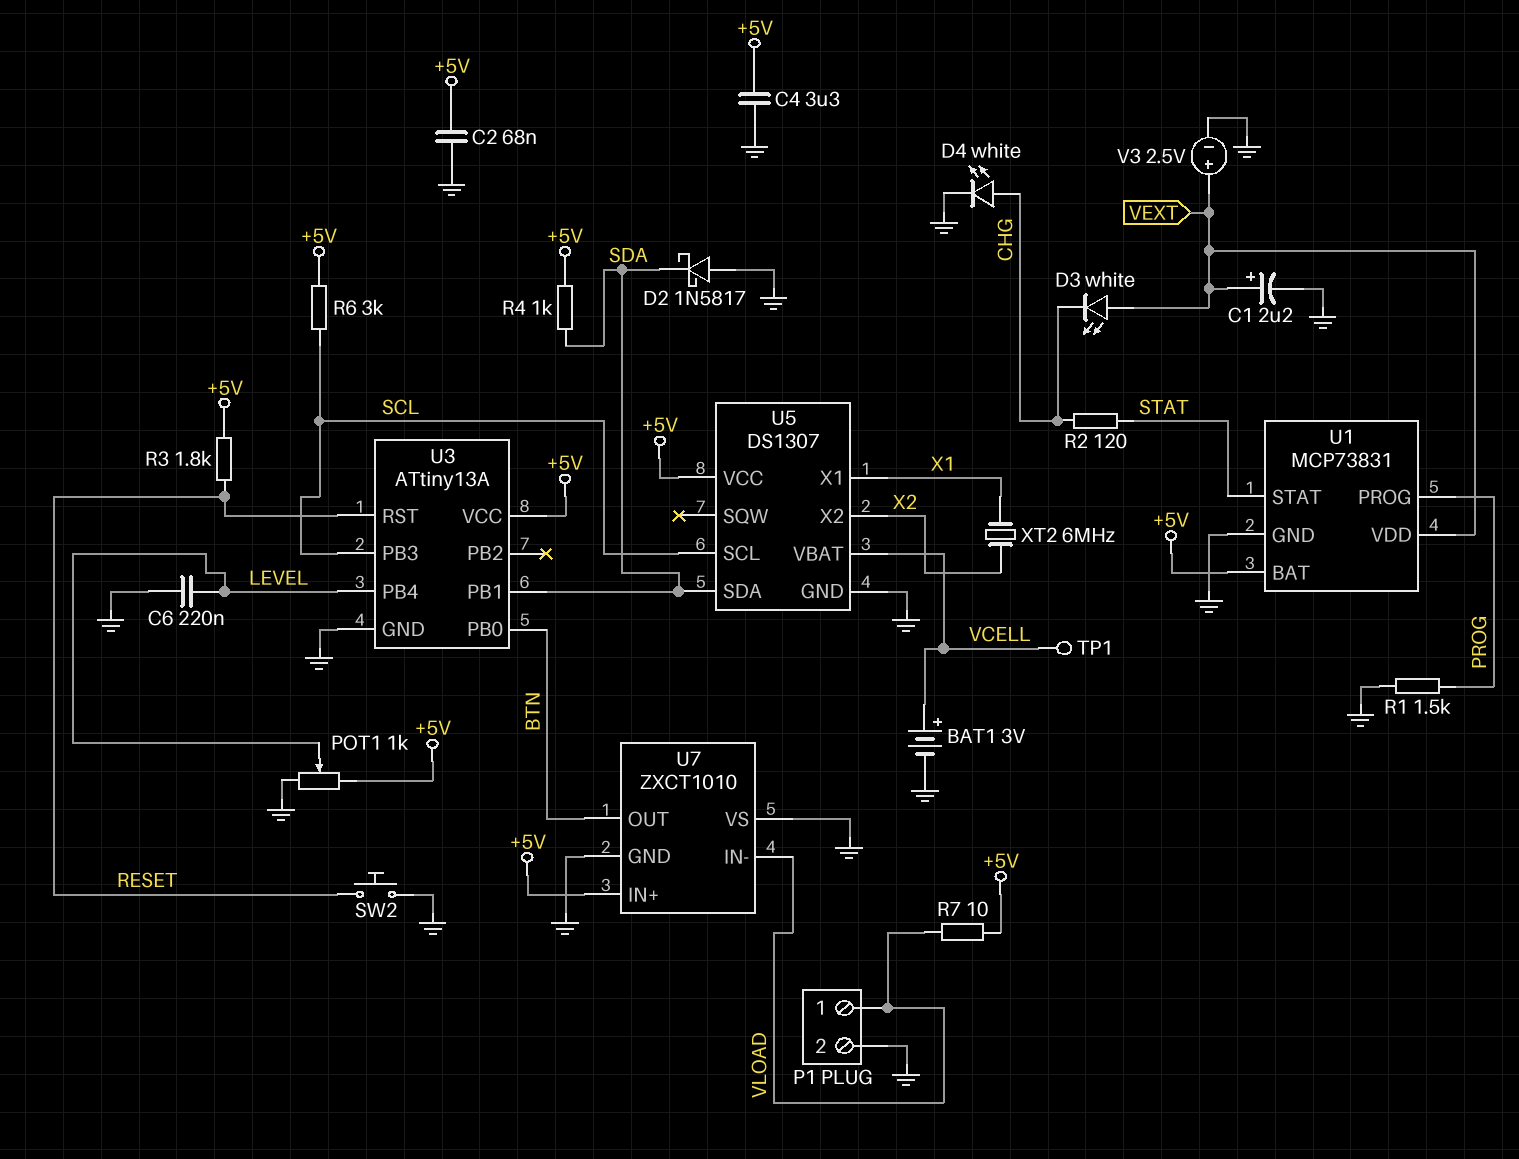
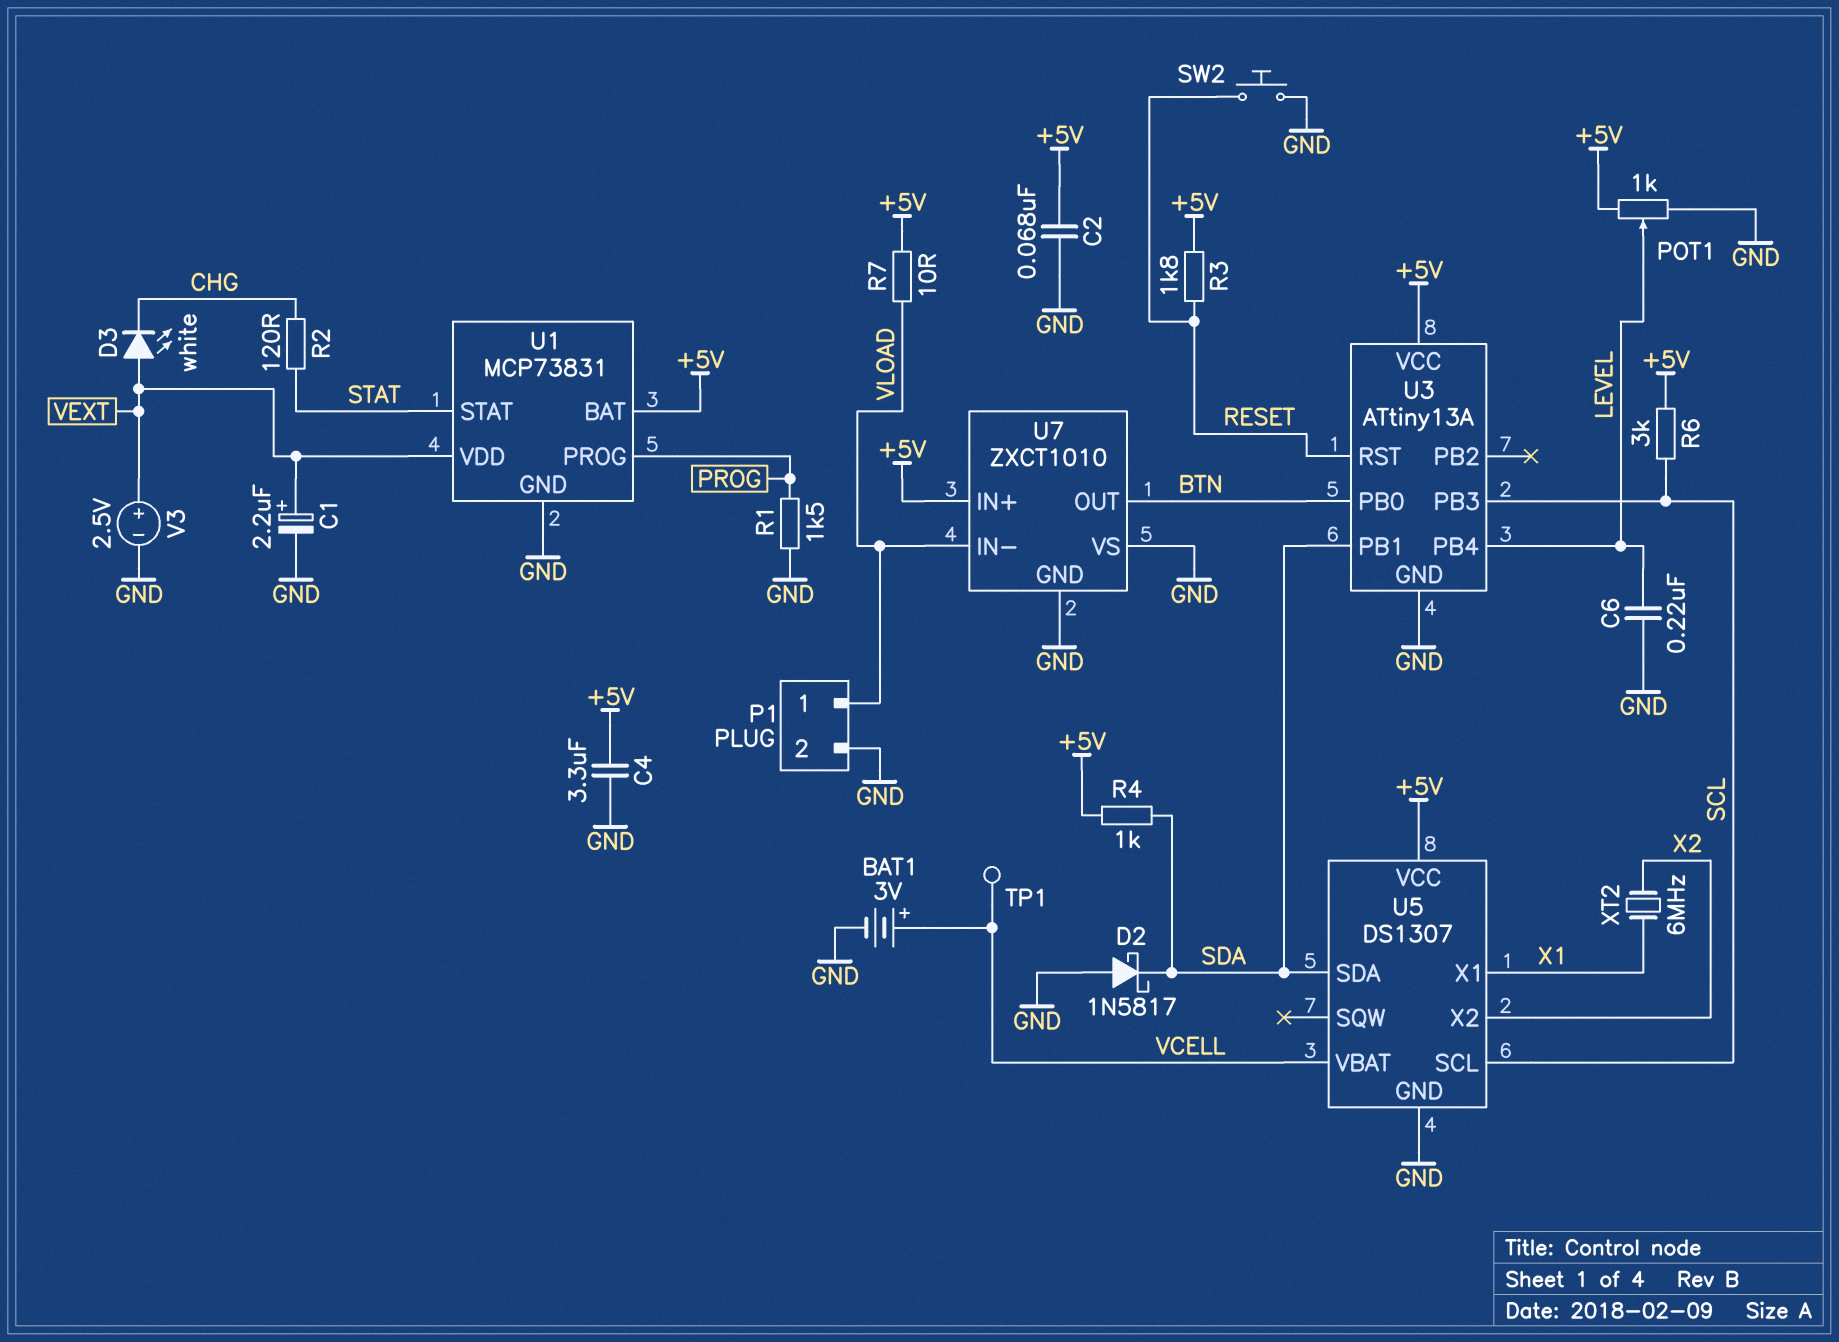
D4: LED white (A CHG, K GND) -> none

